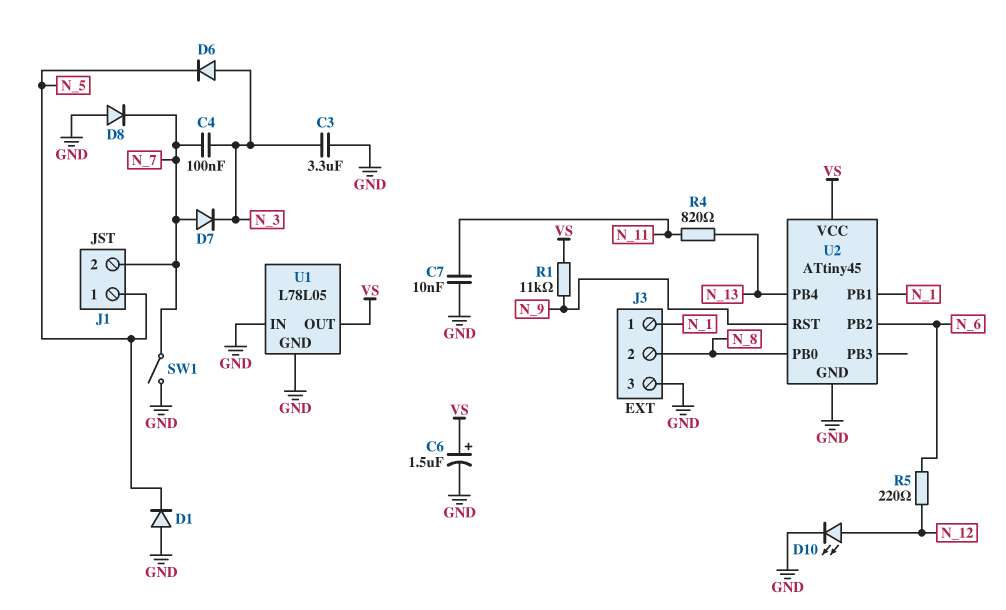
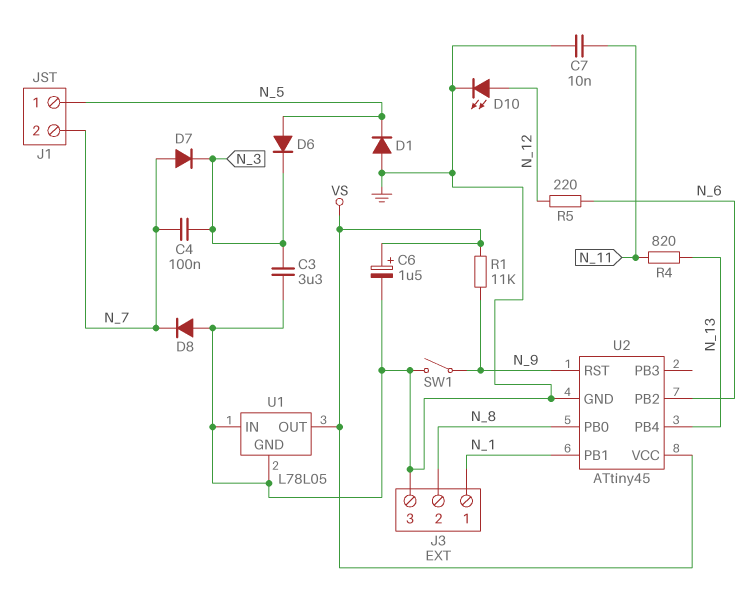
D6: diode (A N_3, K N_5) -> diode (A N_5, K N_3)
SW1: switch (GND, N_7) -> switch (GND, N_9)

